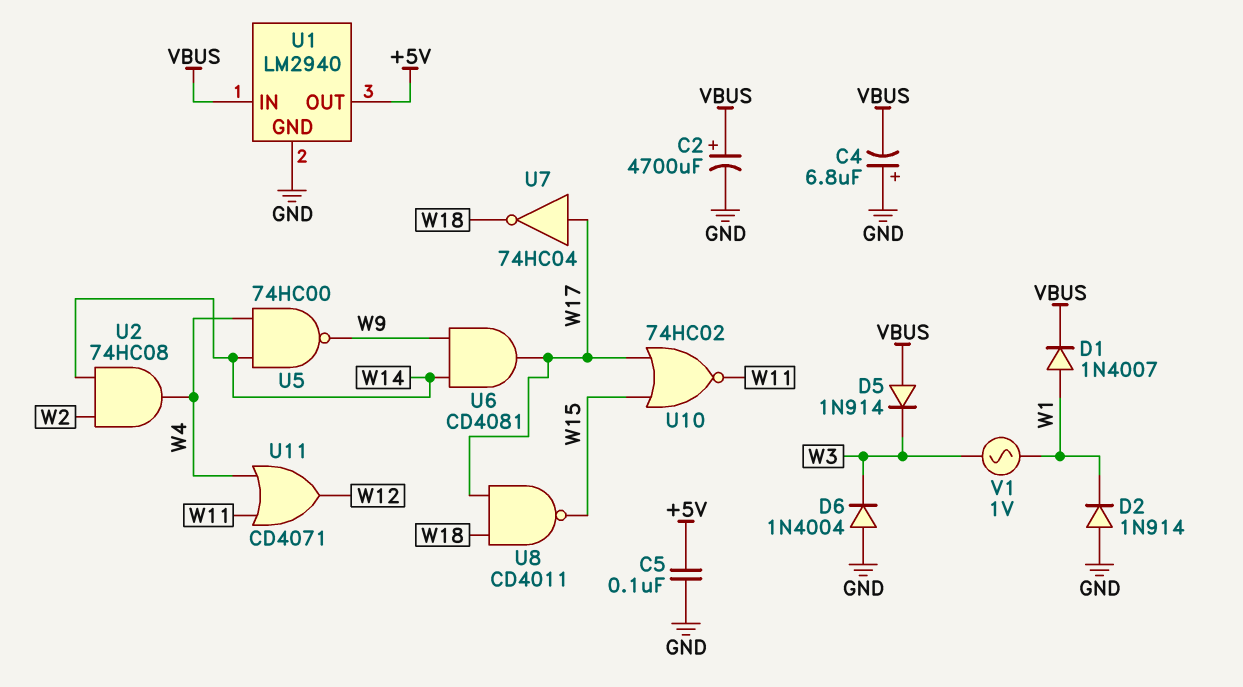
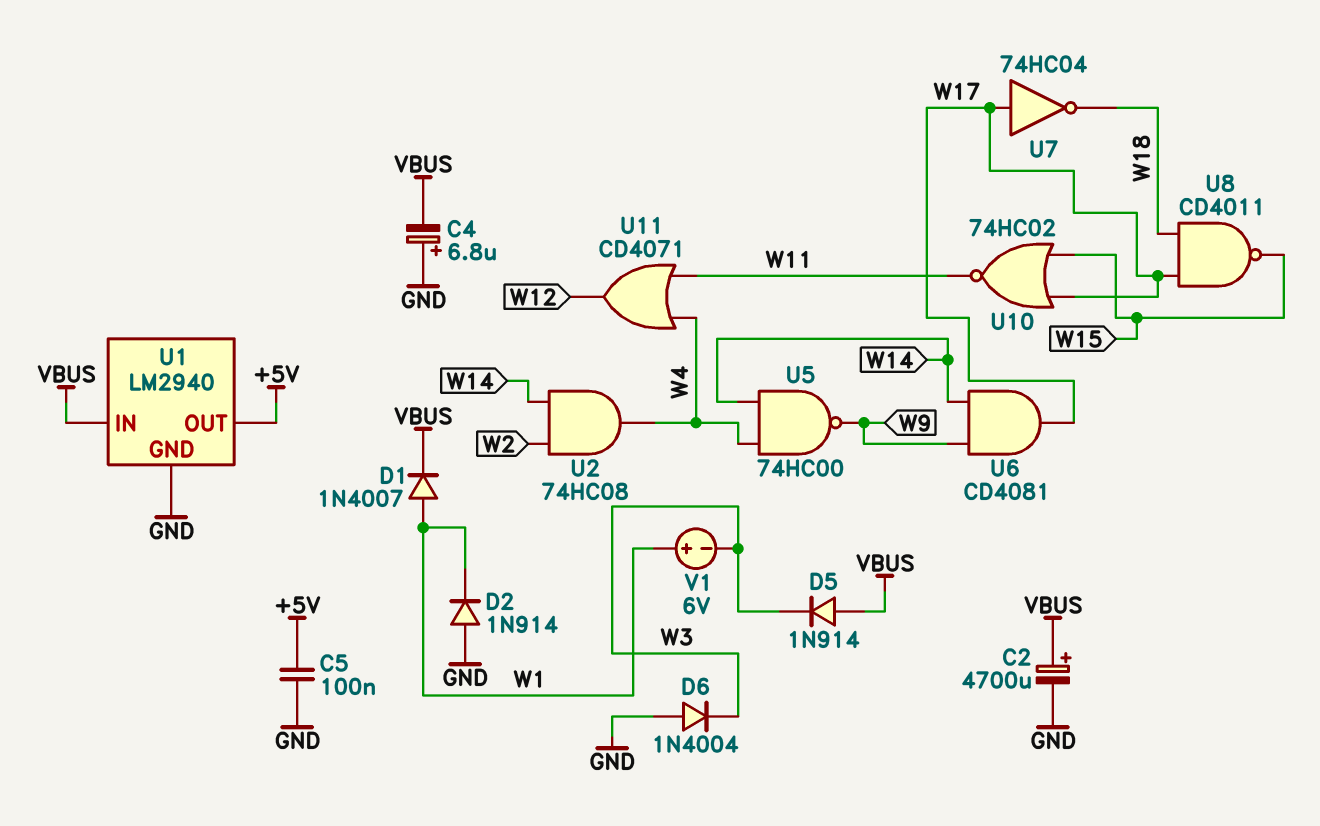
V1: AC 1V (W1, W3) -> 6V (plus W1, minus W3)

